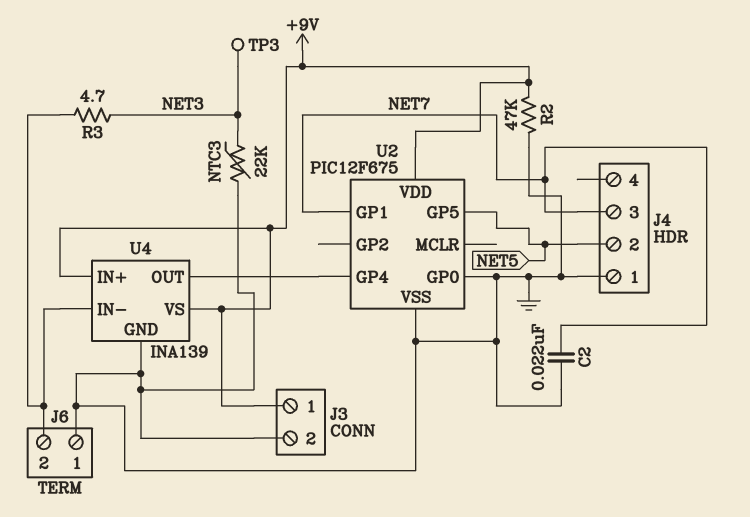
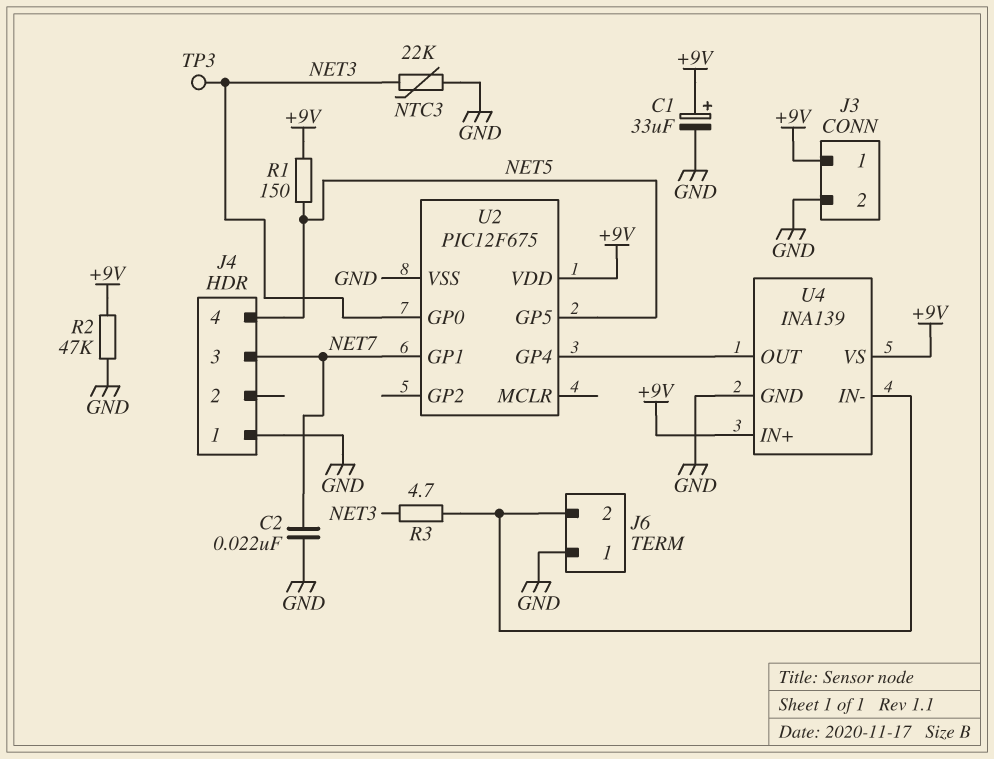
C1: none -> 33uF (plus +9V, minus GND)
J4 pin 2: NET5 -> none
J4 pin 4: none -> NET5
R1: none -> 150 (+9V, NET5)
U2 pin GP0: GND -> NET3

